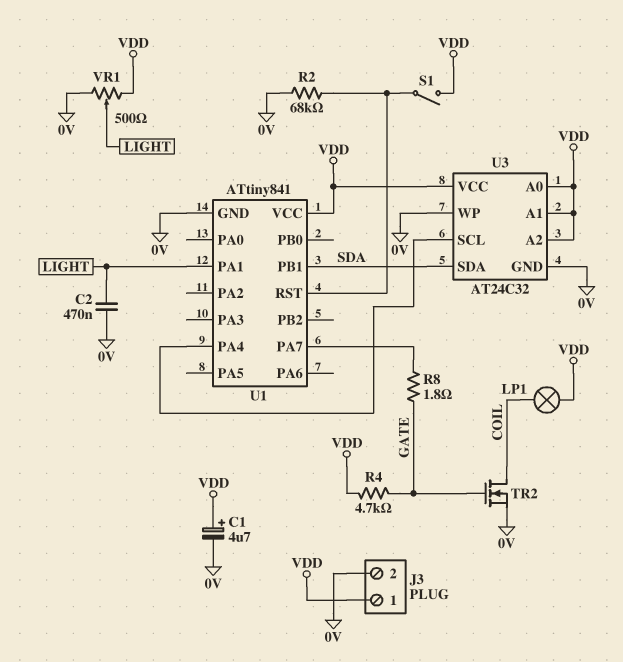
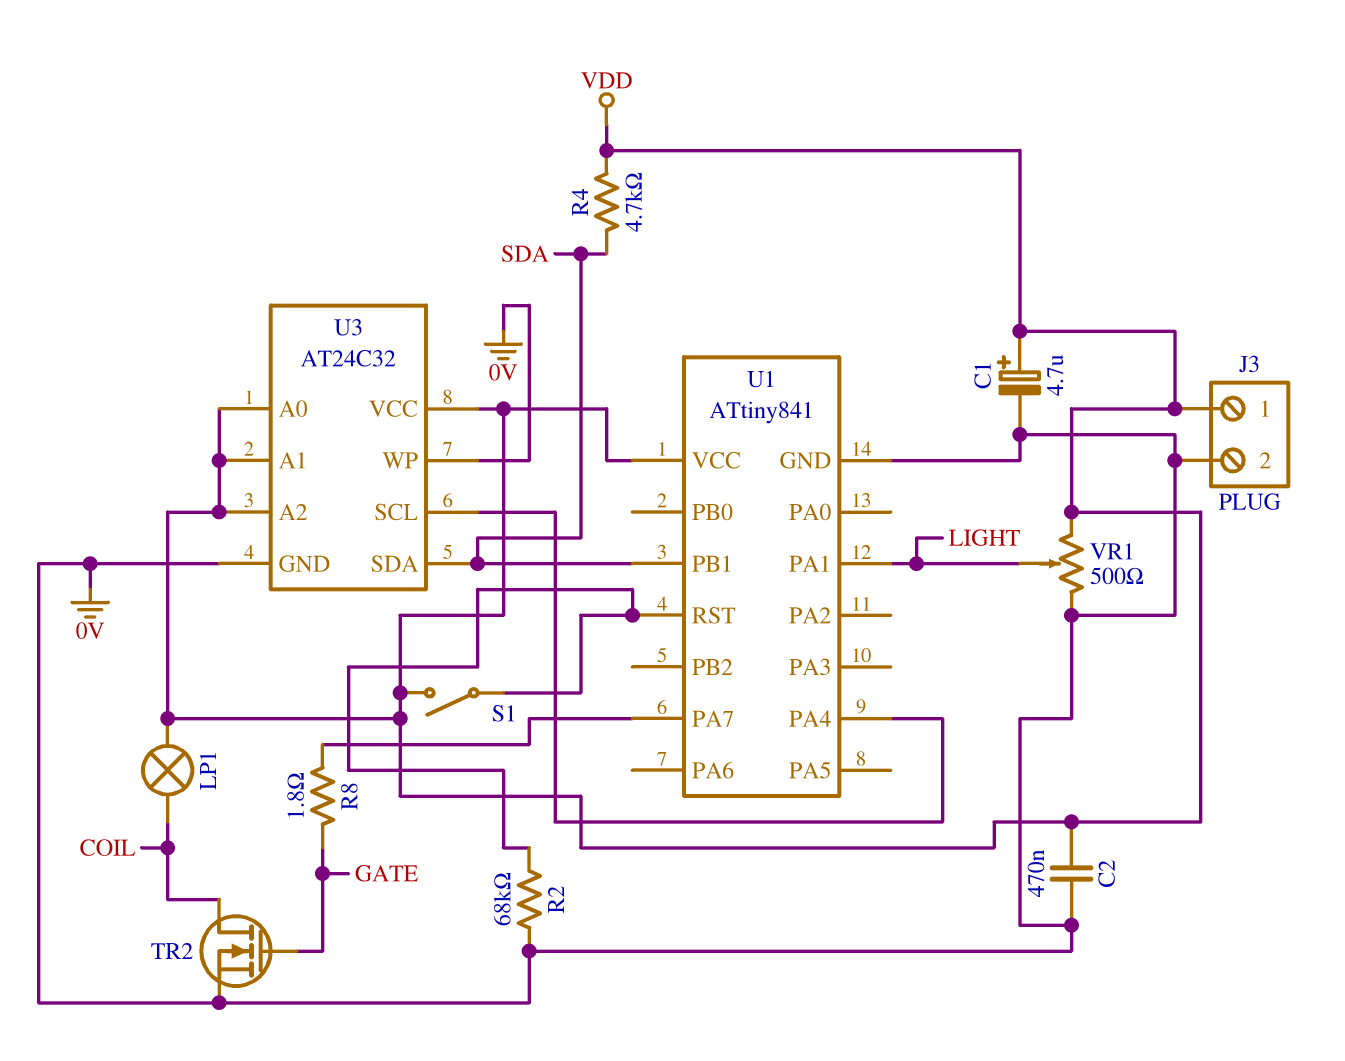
C2: 470nF (0V, LIGHT) -> 470nF (0V, VDD)
R4: 4.7k (GATE, VDD) -> 4.7k (SDA, VDD)

